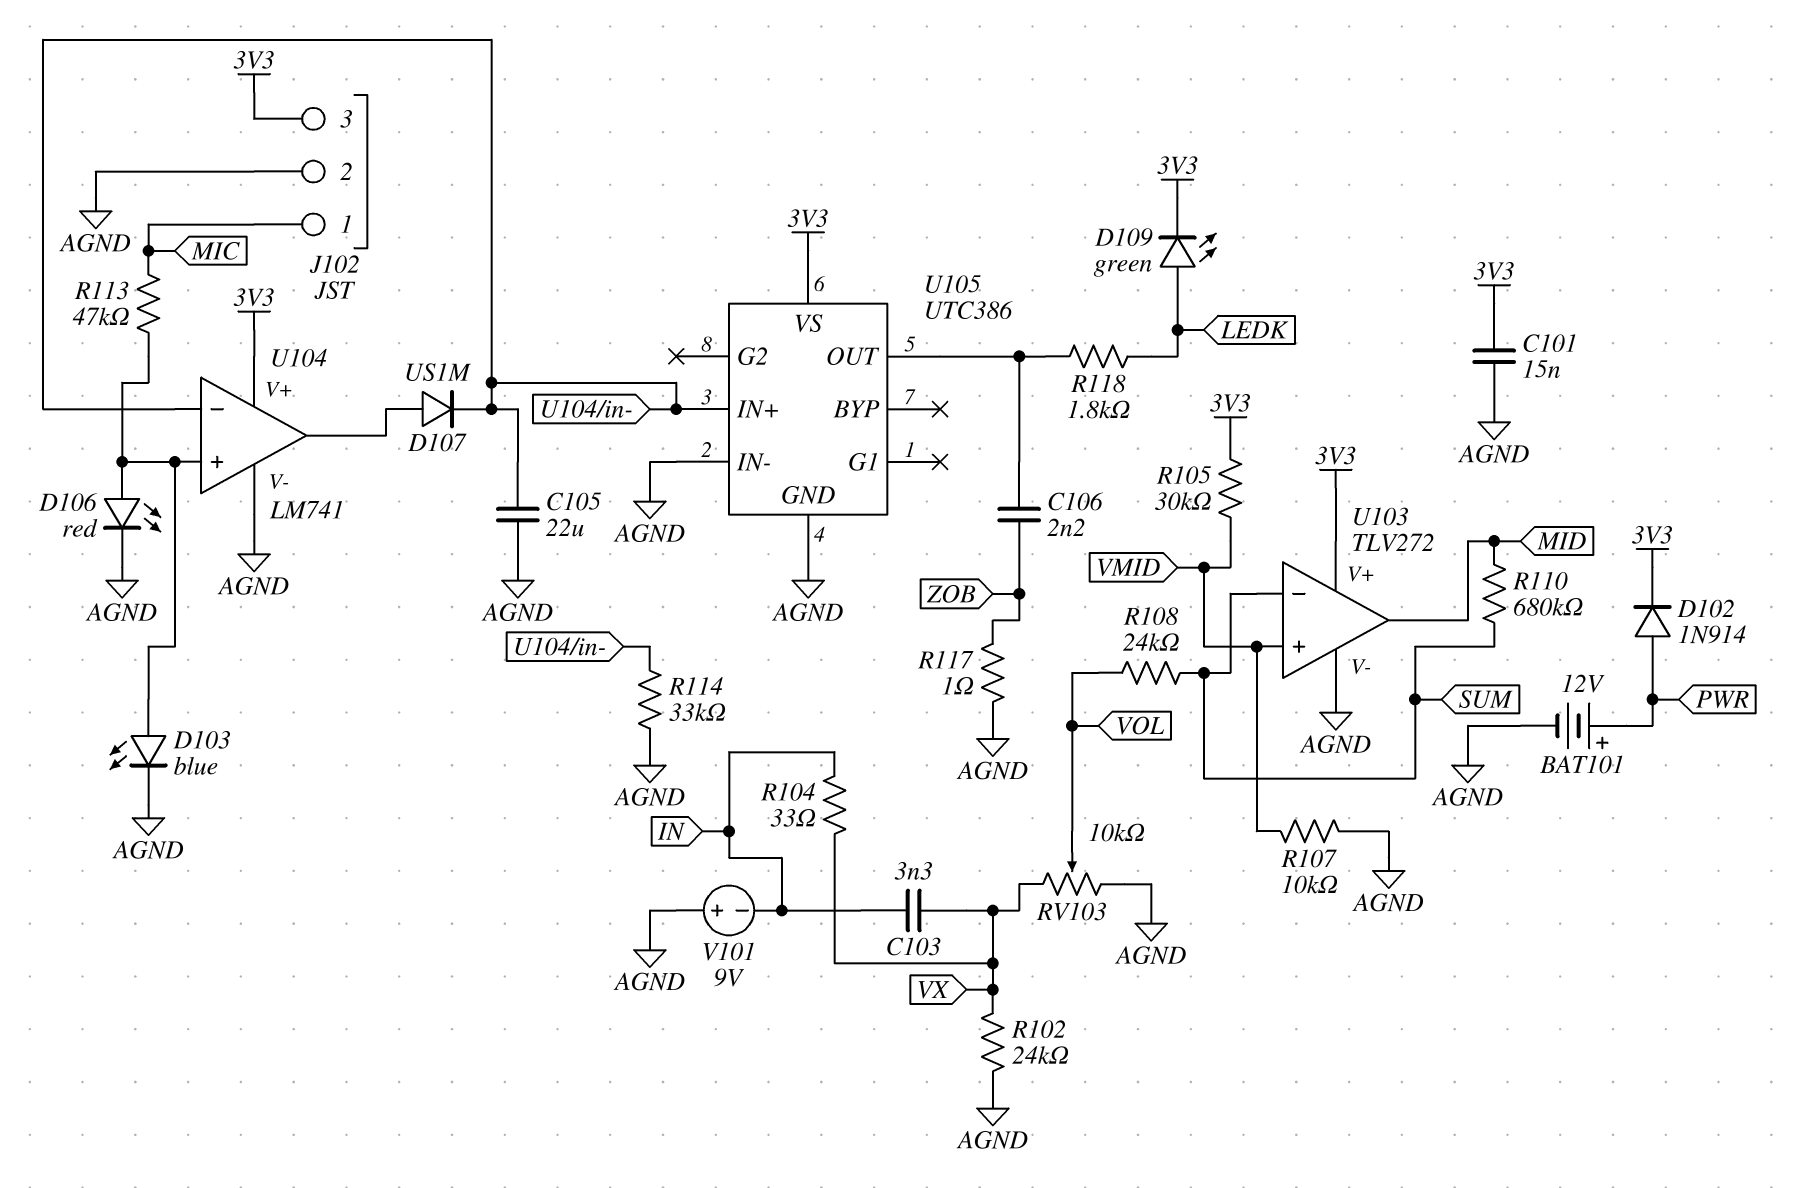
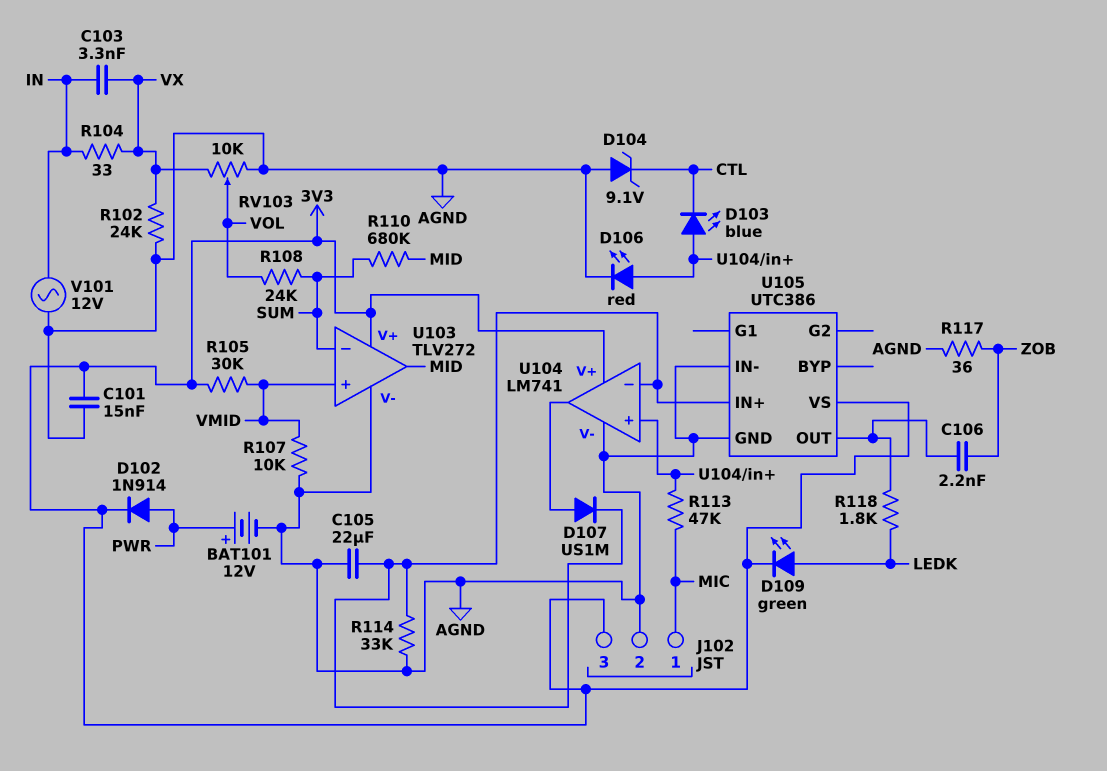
D103: LED blue (A U104/in+, K AGND) -> LED blue (A U104/in+, K CTL)
D104: none -> zener 9.1V (A AGND, K CTL)
R117: 1 (AGND, ZOB) -> 36 (AGND, ZOB)
V101: 9V (plus AGND, minus IN) -> AC 12V (AGND, IN)

